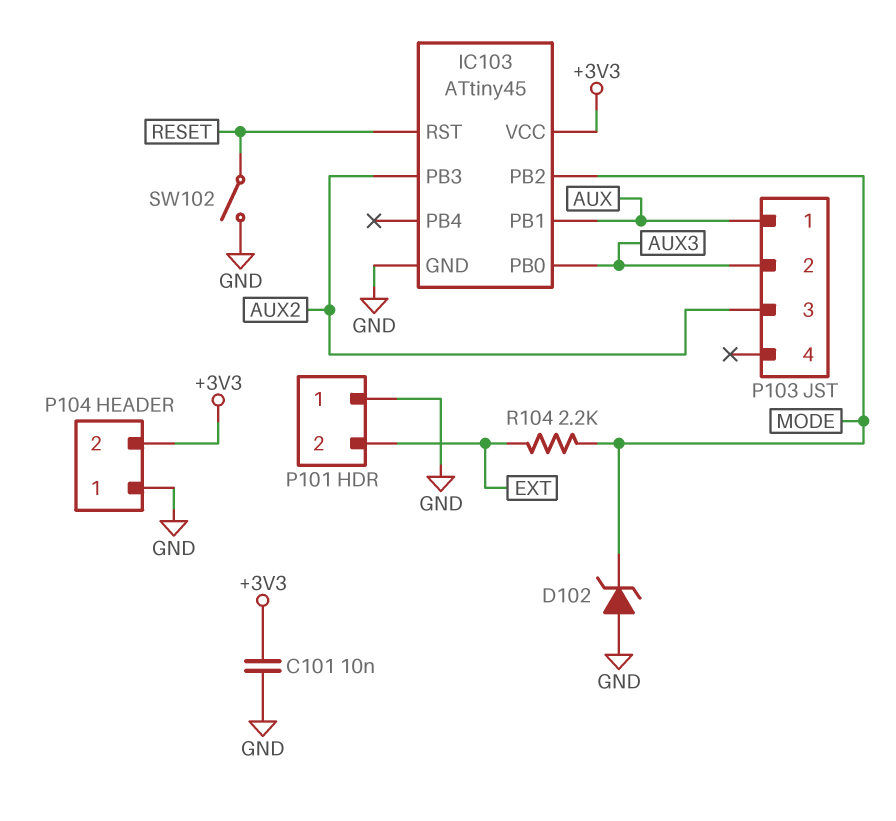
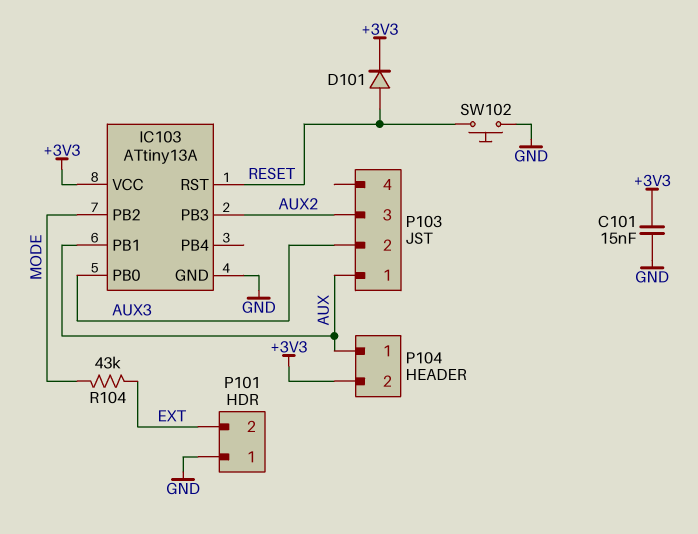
C101: 10nF (+3V3, GND) -> 15nF (+3V3, GND)
D101: none -> diode (A RESET, K +3V3)
D102: zener (A GND, K MODE) -> none
IC103: ATtiny45 -> ATtiny13A
P104 pin 1: GND -> AUX
R104: 2.2k (EXT, MODE) -> 43k (EXT, MODE)
SW102: switch (GND, RESET) -> button (GND, RESET)

